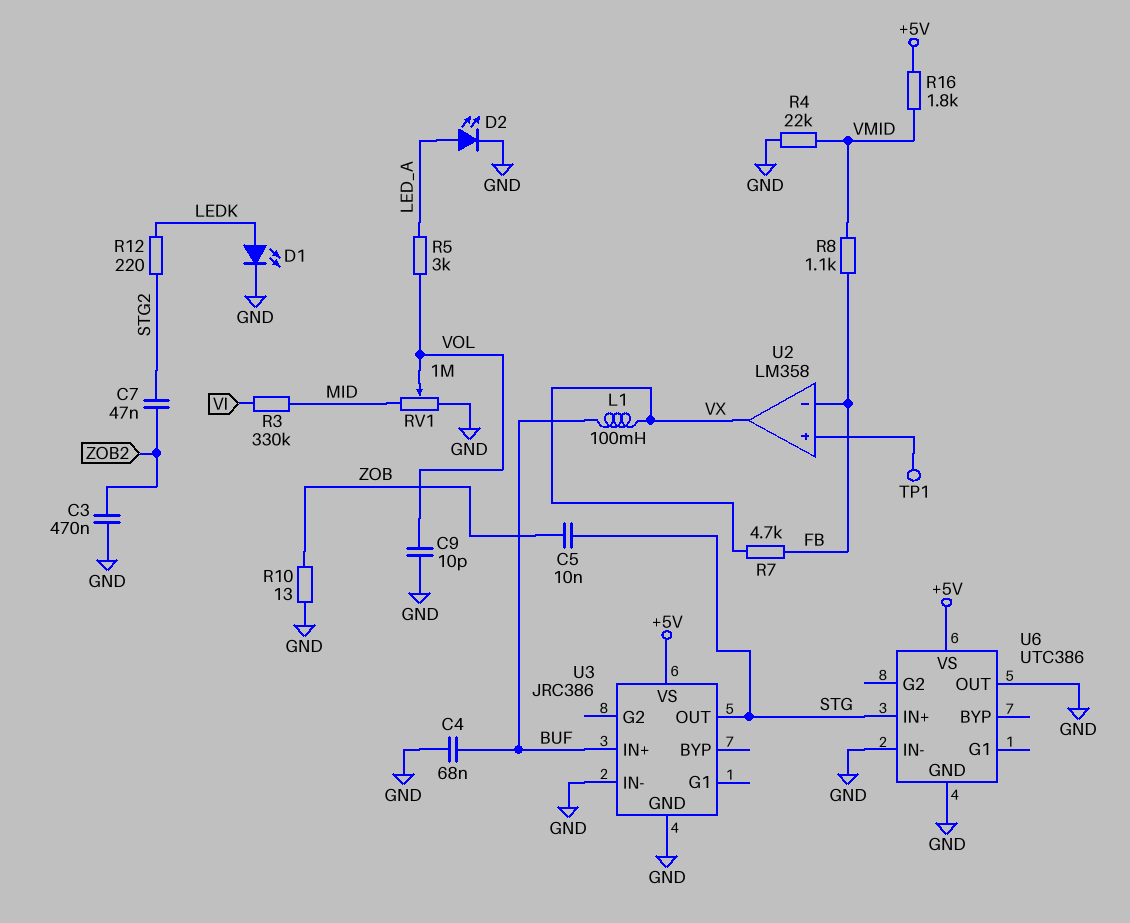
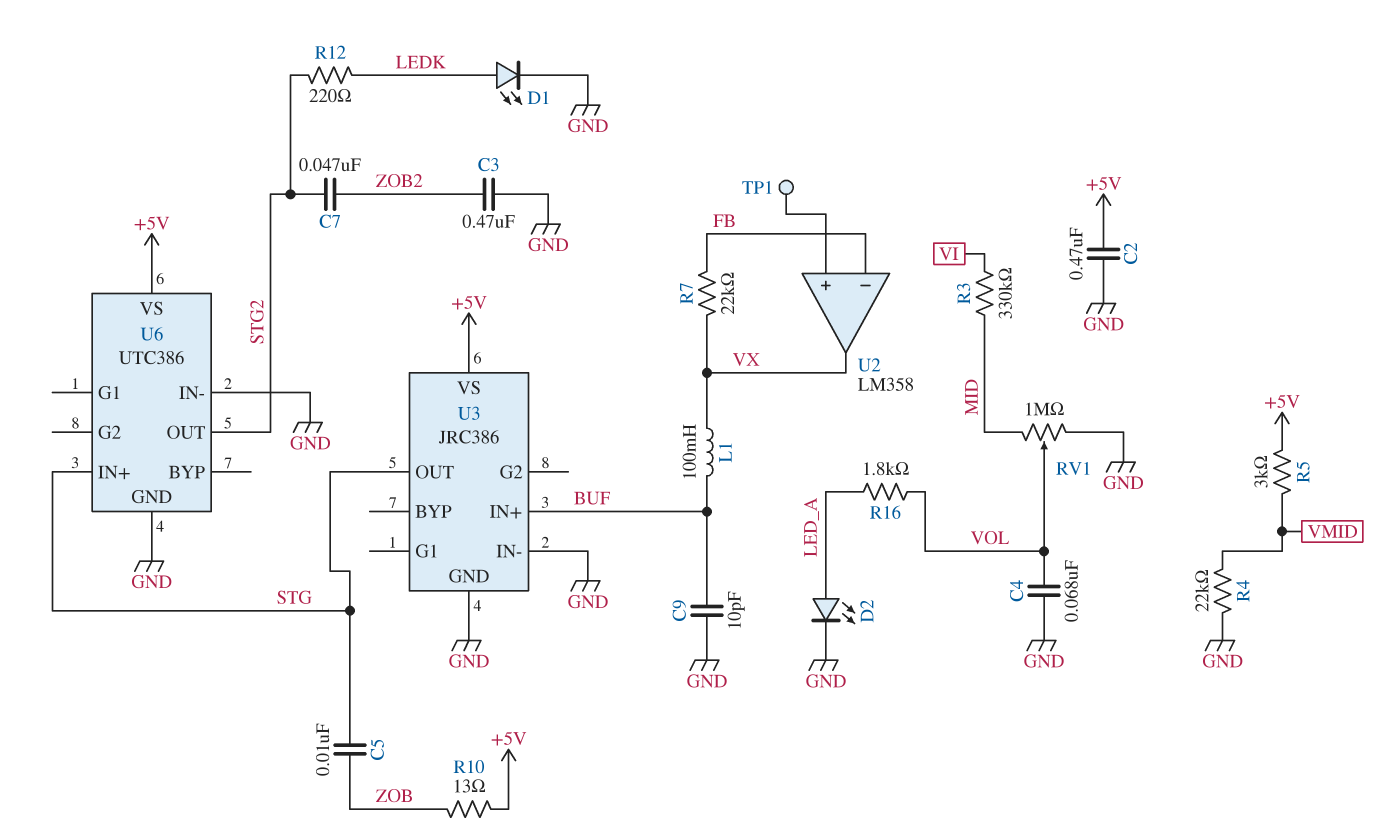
C2: none -> 470nF (+5V, GND)
C4: 68nF (BUF, GND) -> 68nF (GND, VOL)
C9: 10pF (GND, VOL) -> 10pF (BUF, GND)
R5: 3k (LED_A, VOL) -> 3k (+5V, VMID)
R7: 4.7k (FB, VX) -> 22k (FB, VX)
R8: 1.1k (FB, VMID) -> none
R10: 13 (GND, ZOB) -> 13 (+5V, ZOB)
R16: 1.8k (+5V, VMID) -> 1.8k (LED_A, VOL)
U6 pin OUT: GND -> STG2

